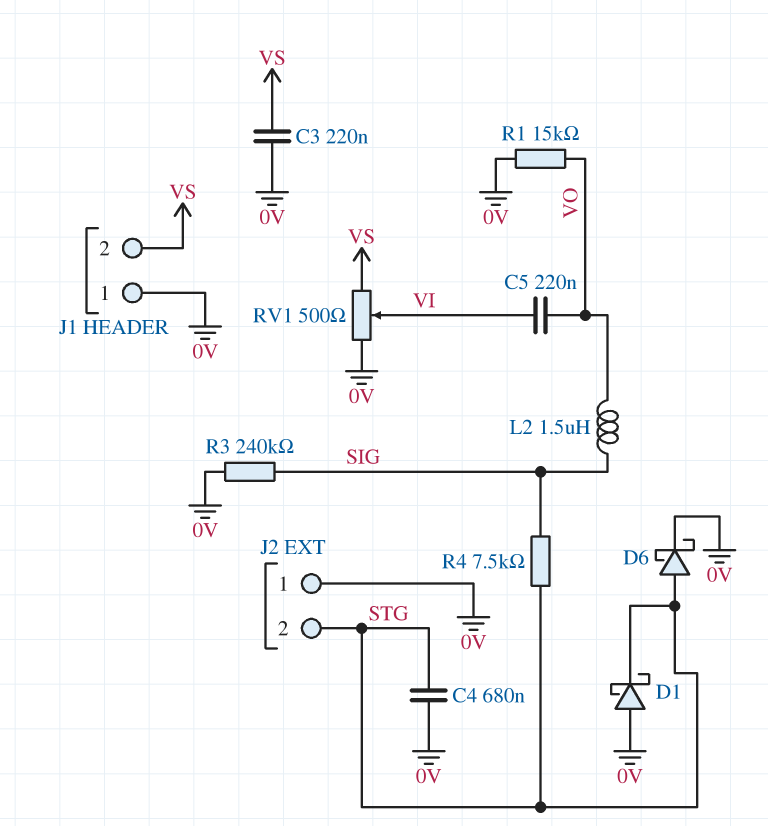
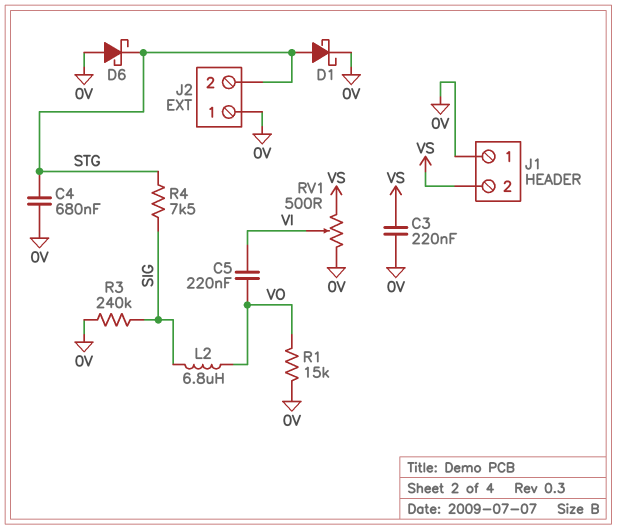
D1: schottky (A 0V, K STG) -> schottky (A STG, K 0V)
D6: schottky (A STG, K 0V) -> schottky (A 0V, K STG)
L2: 1.5uH (SIG, VO) -> 6.8uH (SIG, VO)

